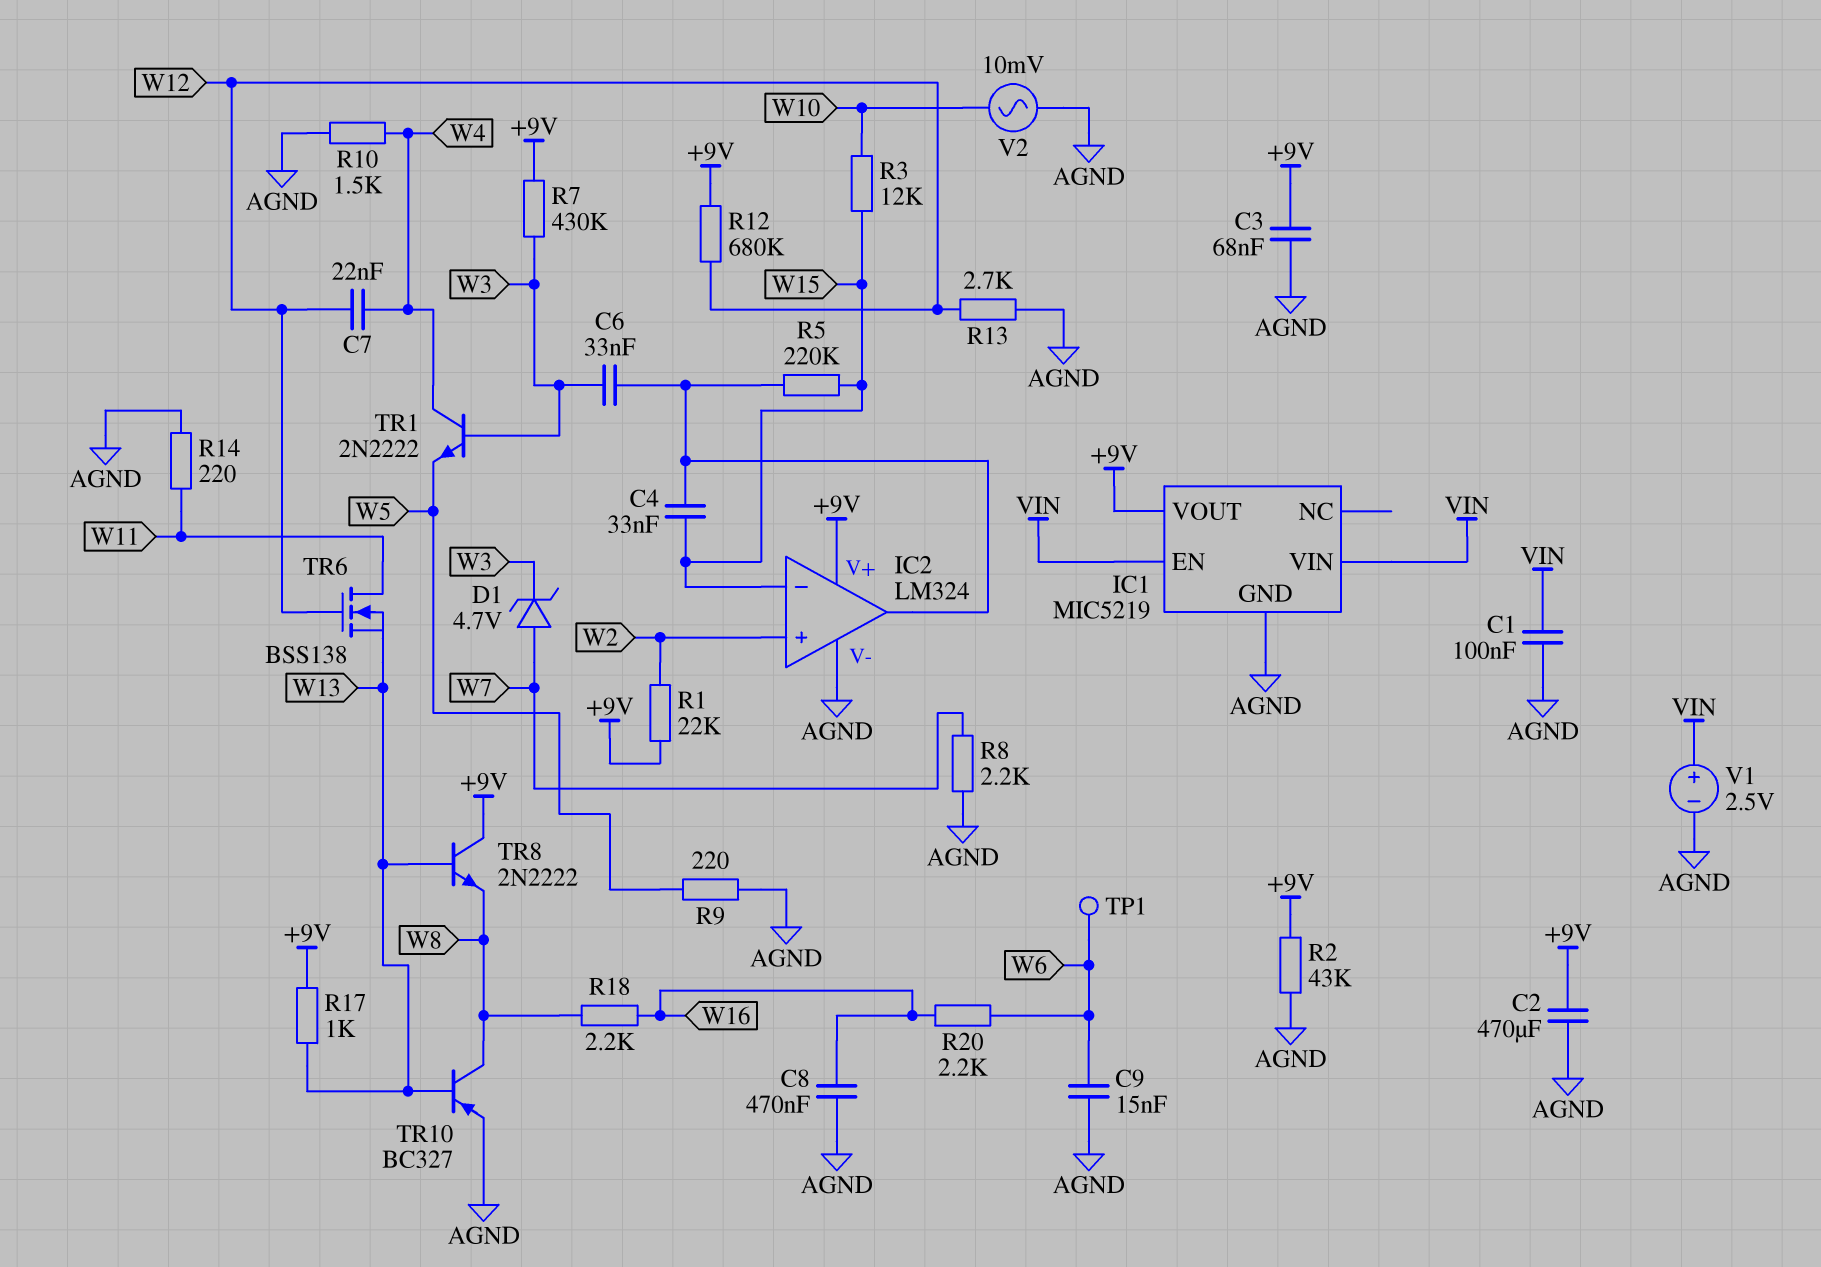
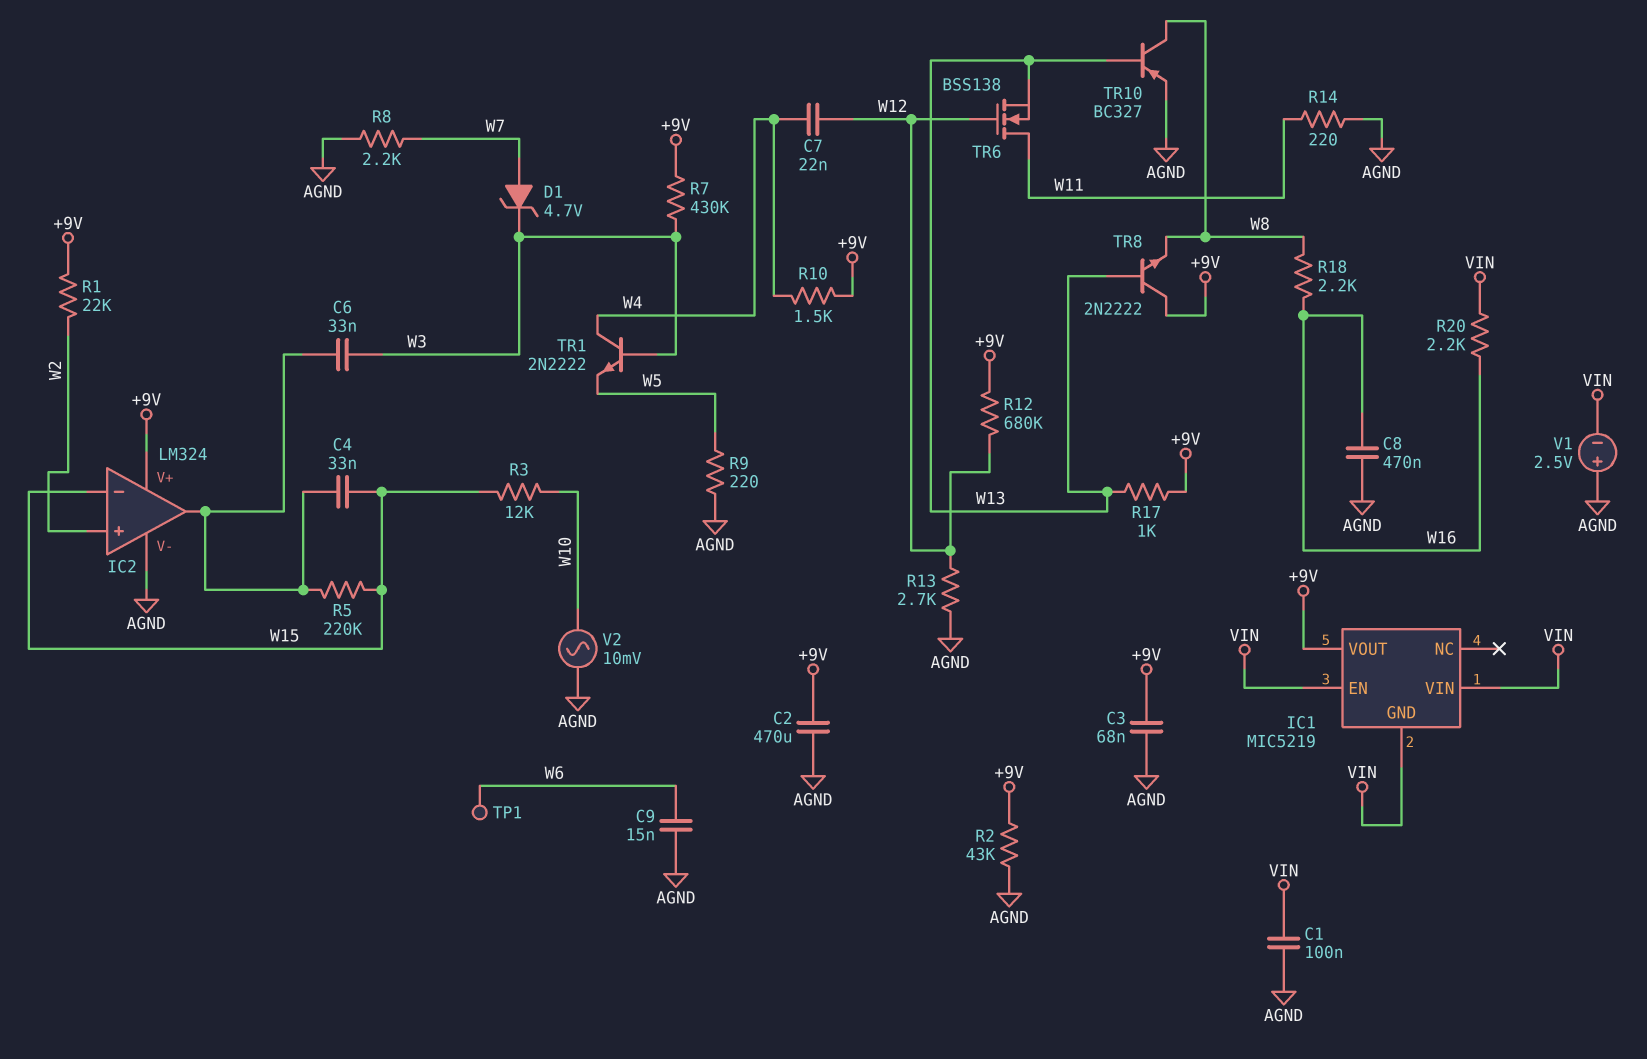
IC1 pin GND: AGND -> VIN
R10: 1.5k (AGND, W4) -> 1.5k (+9V, W4)
R20: 2.2k (W6, W16) -> 2.2k (VIN, W16)
V1: 2.5V (plus VIN, minus AGND) -> 2.5V (plus AGND, minus VIN)

